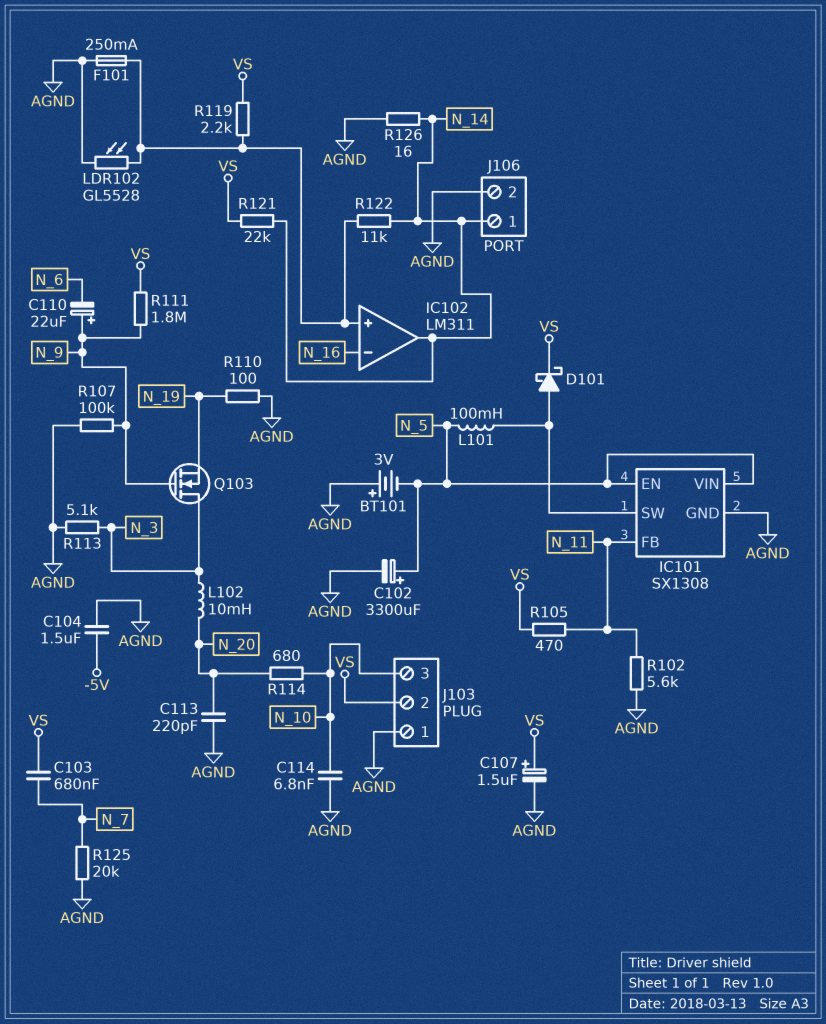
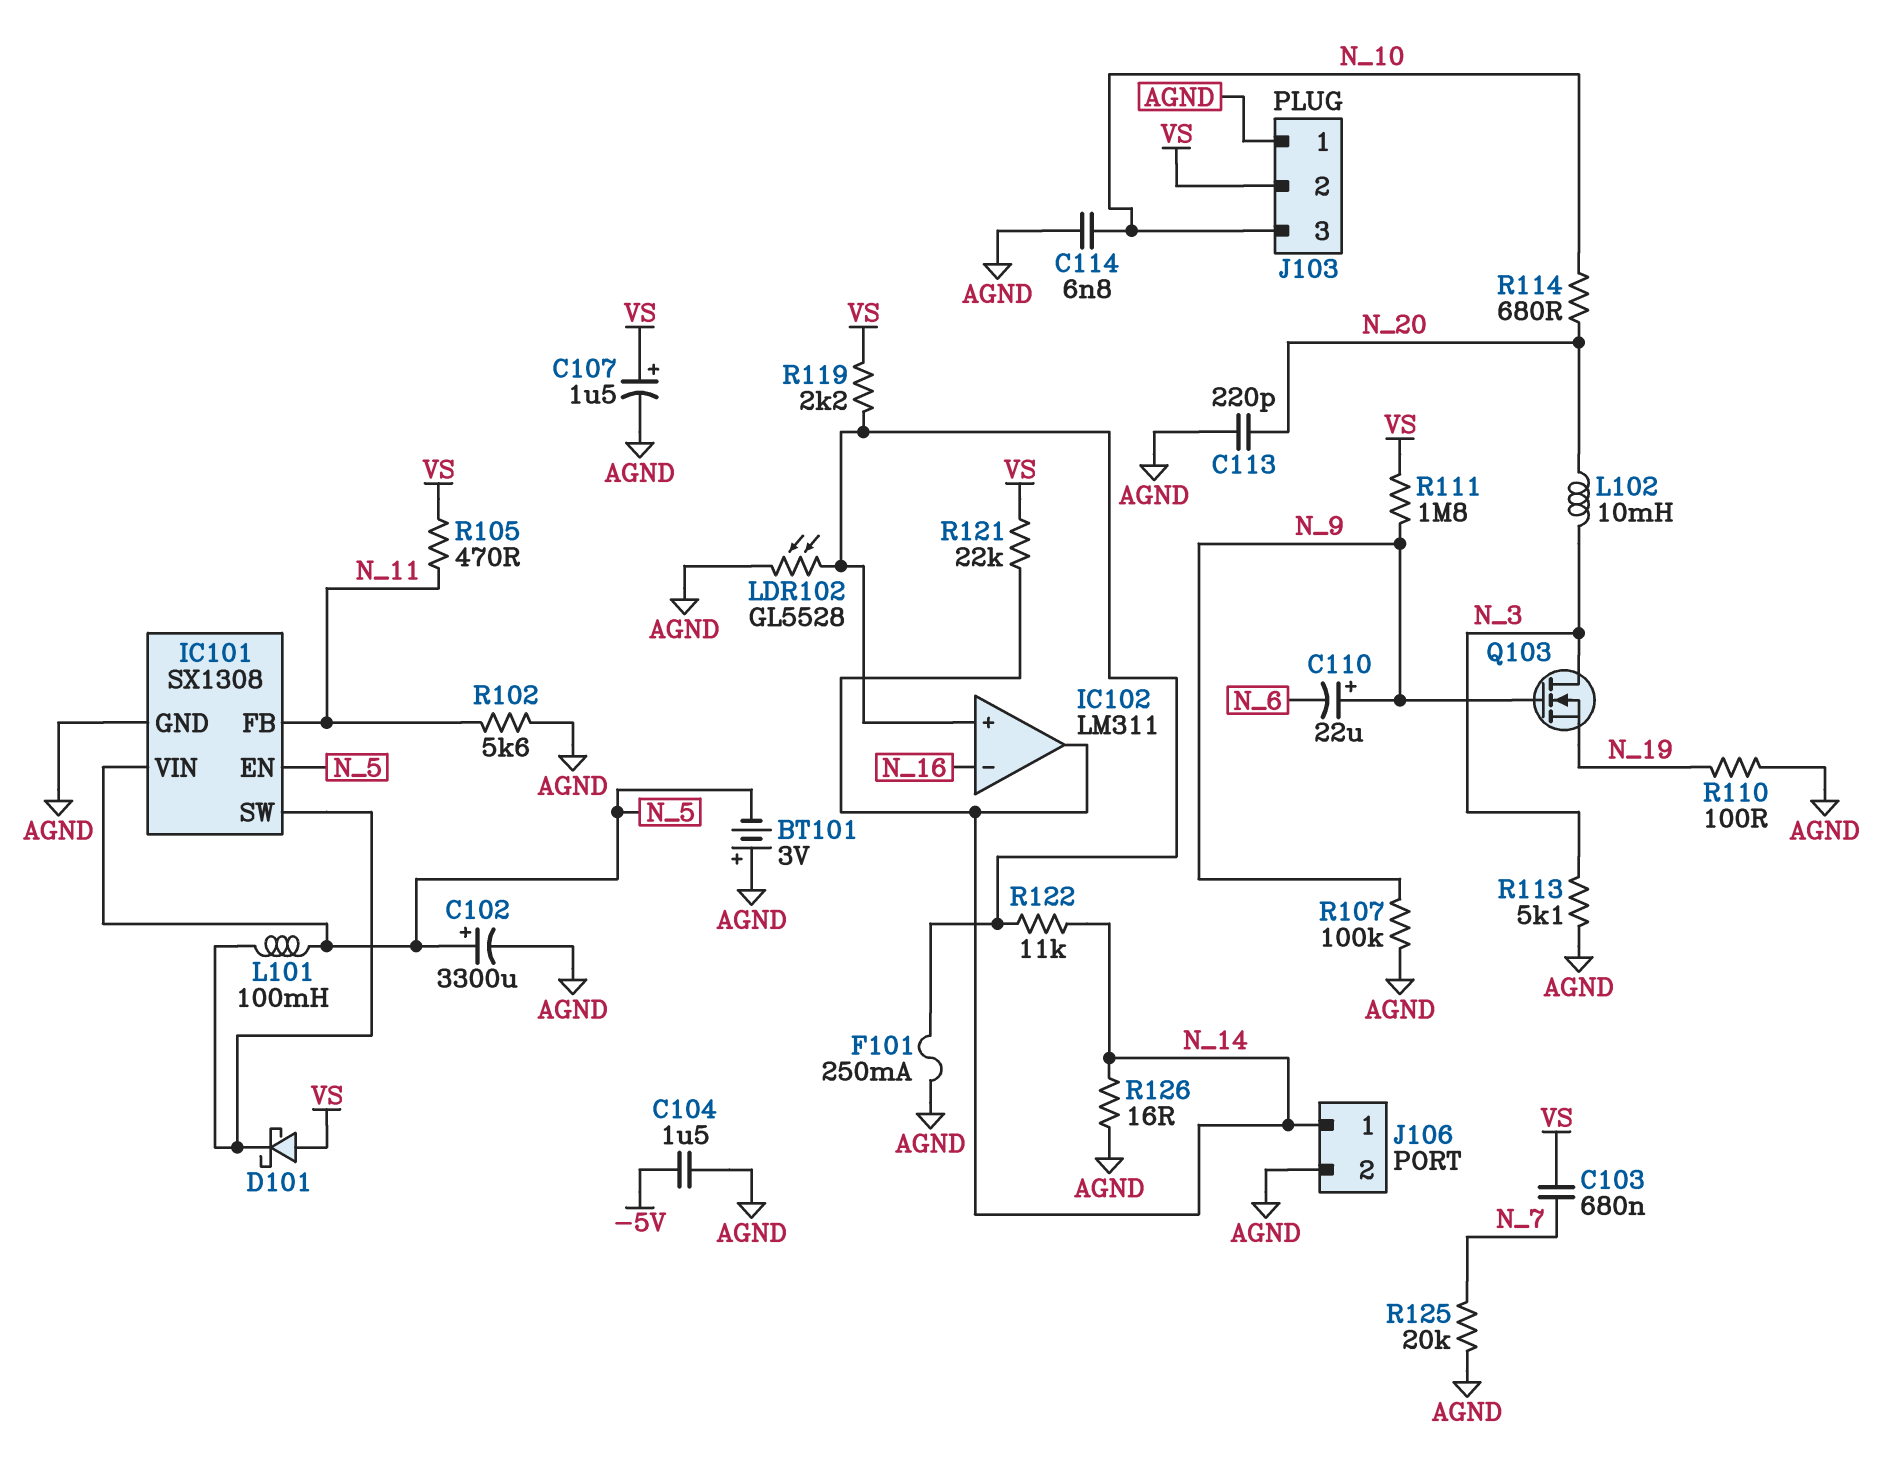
D101: schottky (A IC101/SW, K VS) -> schottky (A VS, K IC101/SW)

